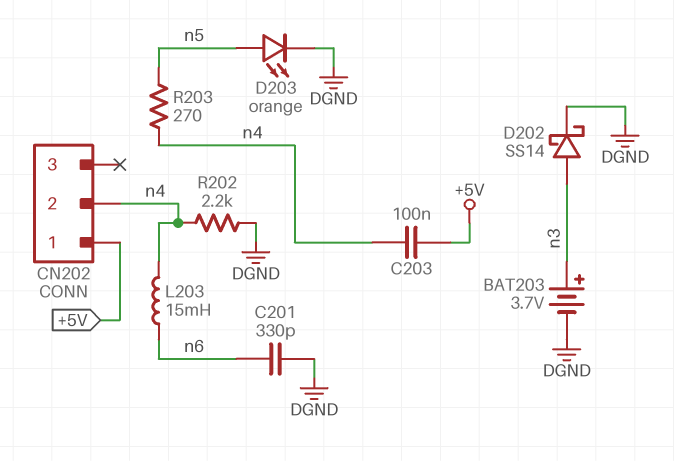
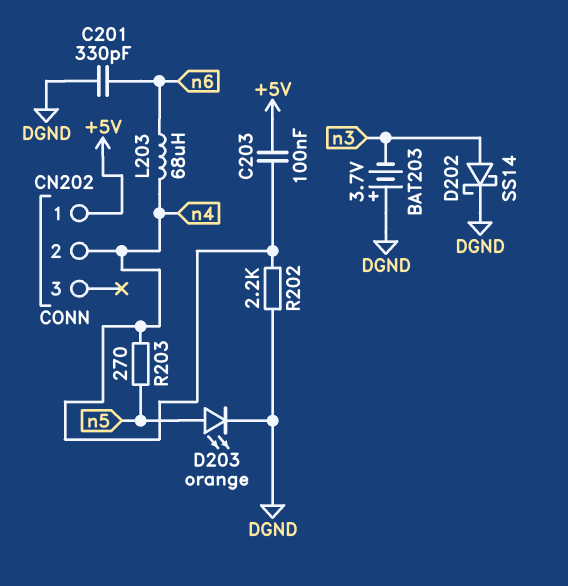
BAT203: 3.7V (plus n3, minus DGND) -> 3.7V (plus DGND, minus n3)
L203: 15mH (n4, n6) -> 68uH (n4, n6)

